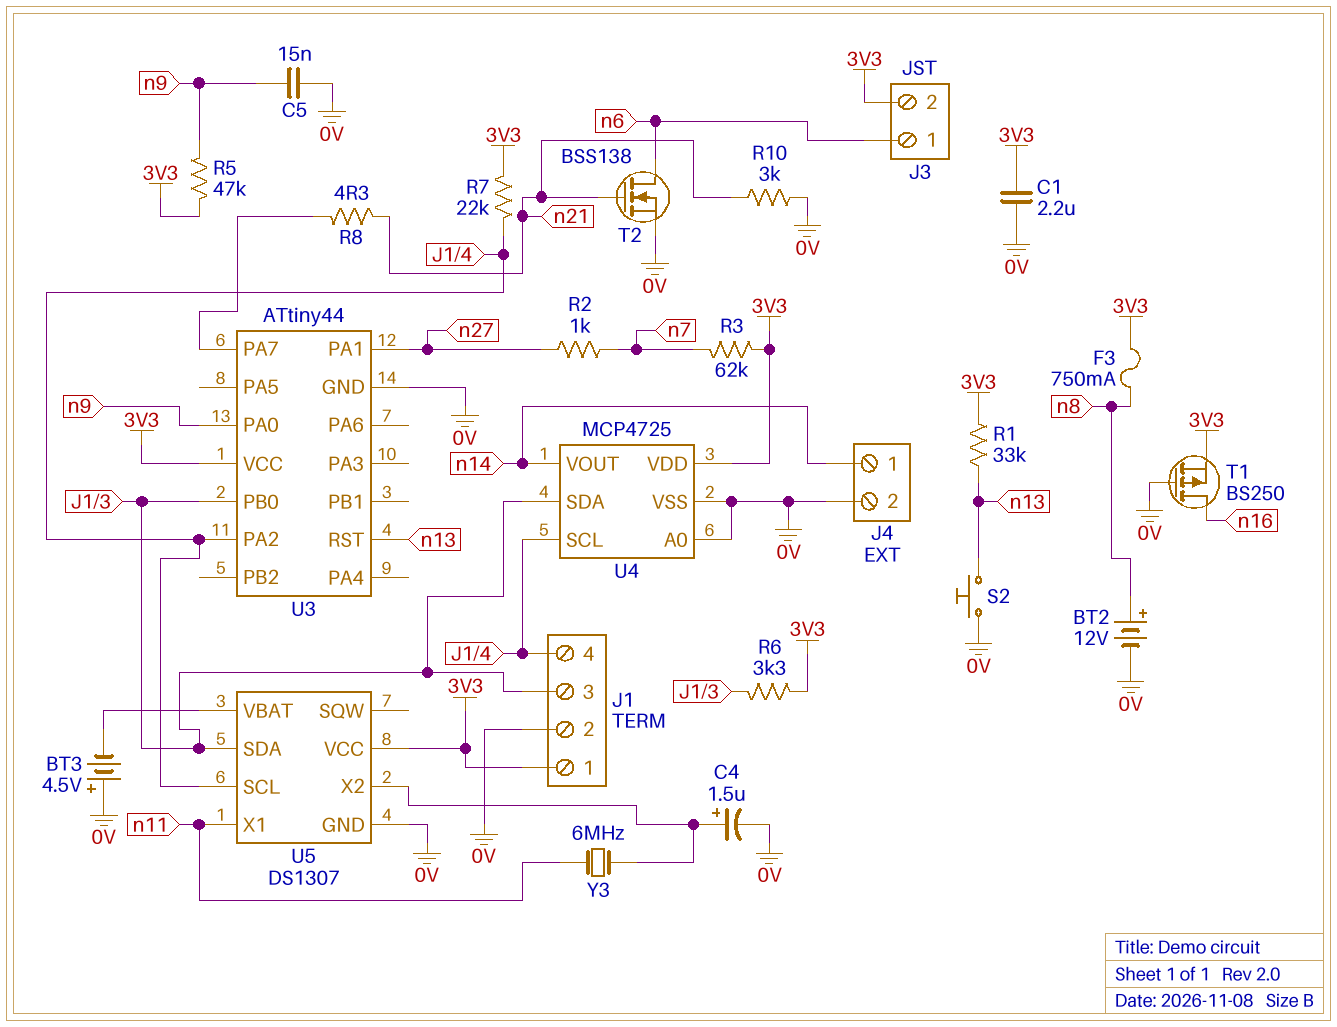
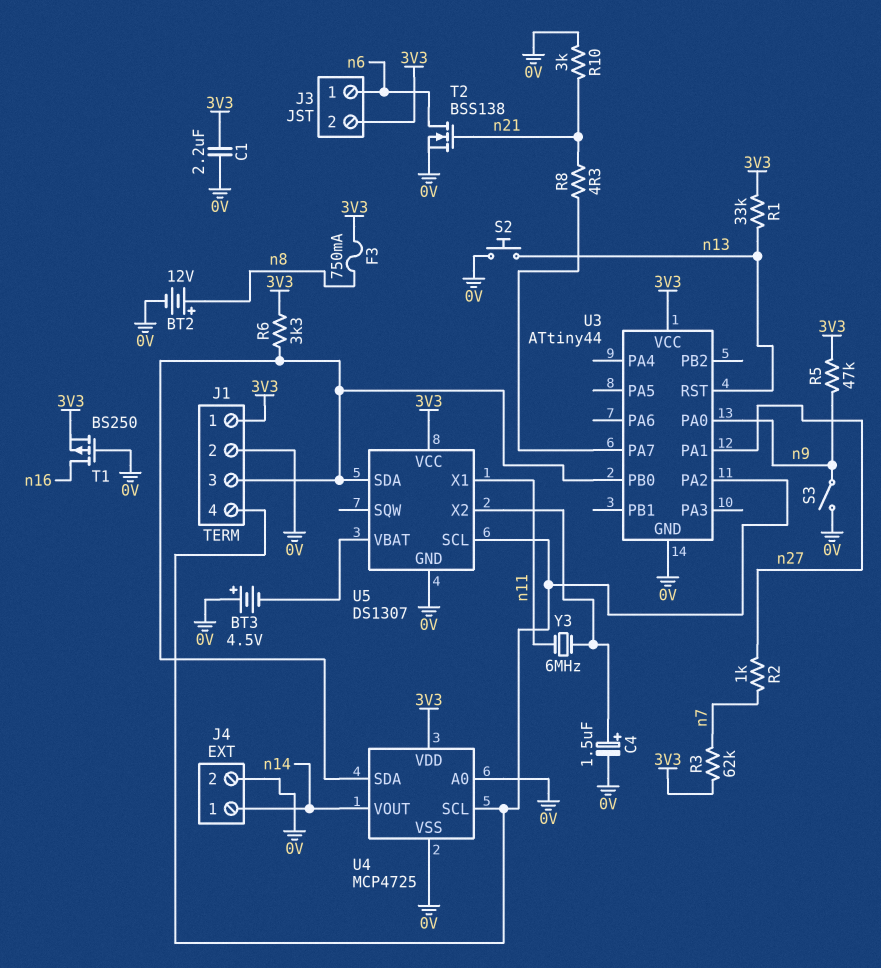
C5: 15nF (0V, n9) -> none
R7: 22k (3V3, J1/4) -> none
S3: none -> switch (0V, n9)

